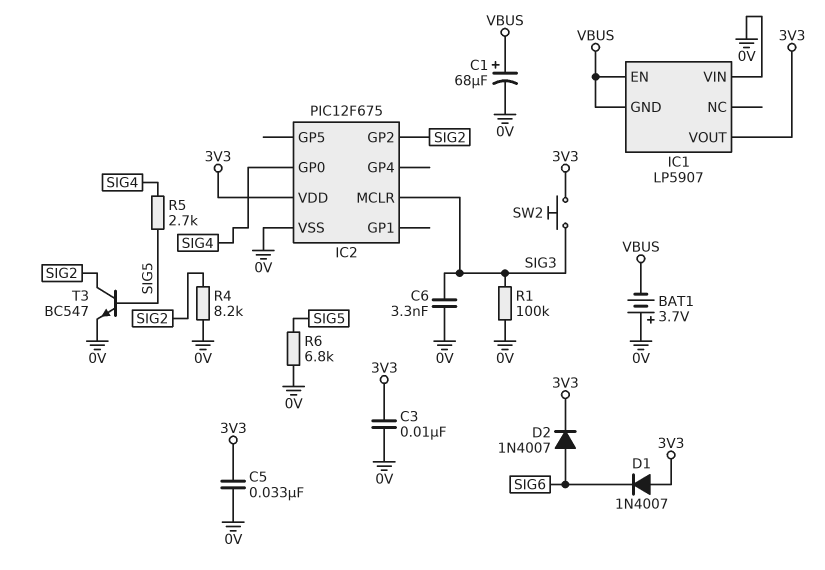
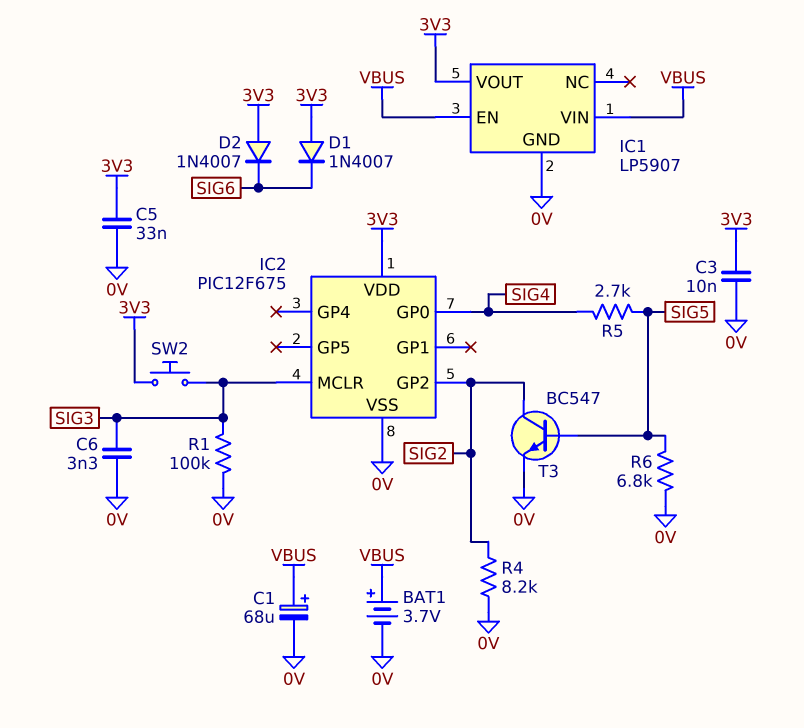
BAT1: 3.7V (plus 0V, minus VBUS) -> 3.7V (plus VBUS, minus 0V)
D2: diode 1N4007 (A SIG6, K 3V3) -> diode 1N4007 (A 3V3, K SIG6)
IC1 pin GND: VBUS -> 0V
IC1 pin VIN: 0V -> VBUS

